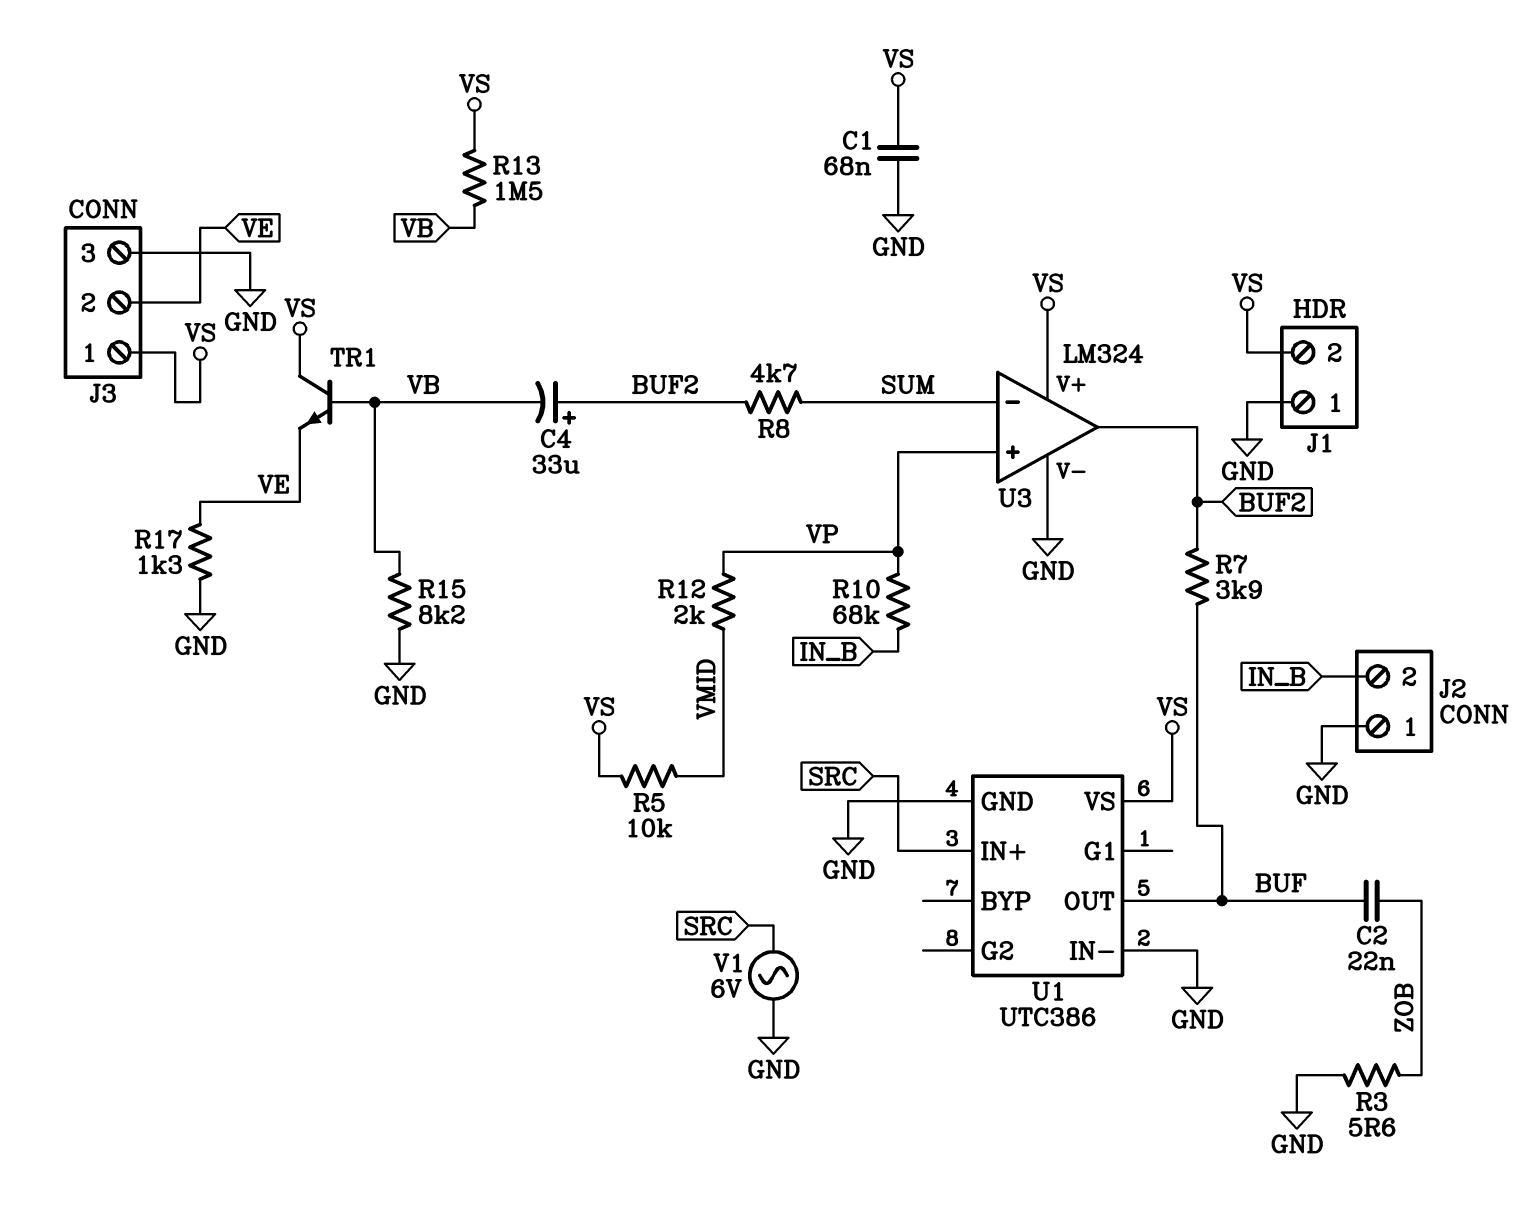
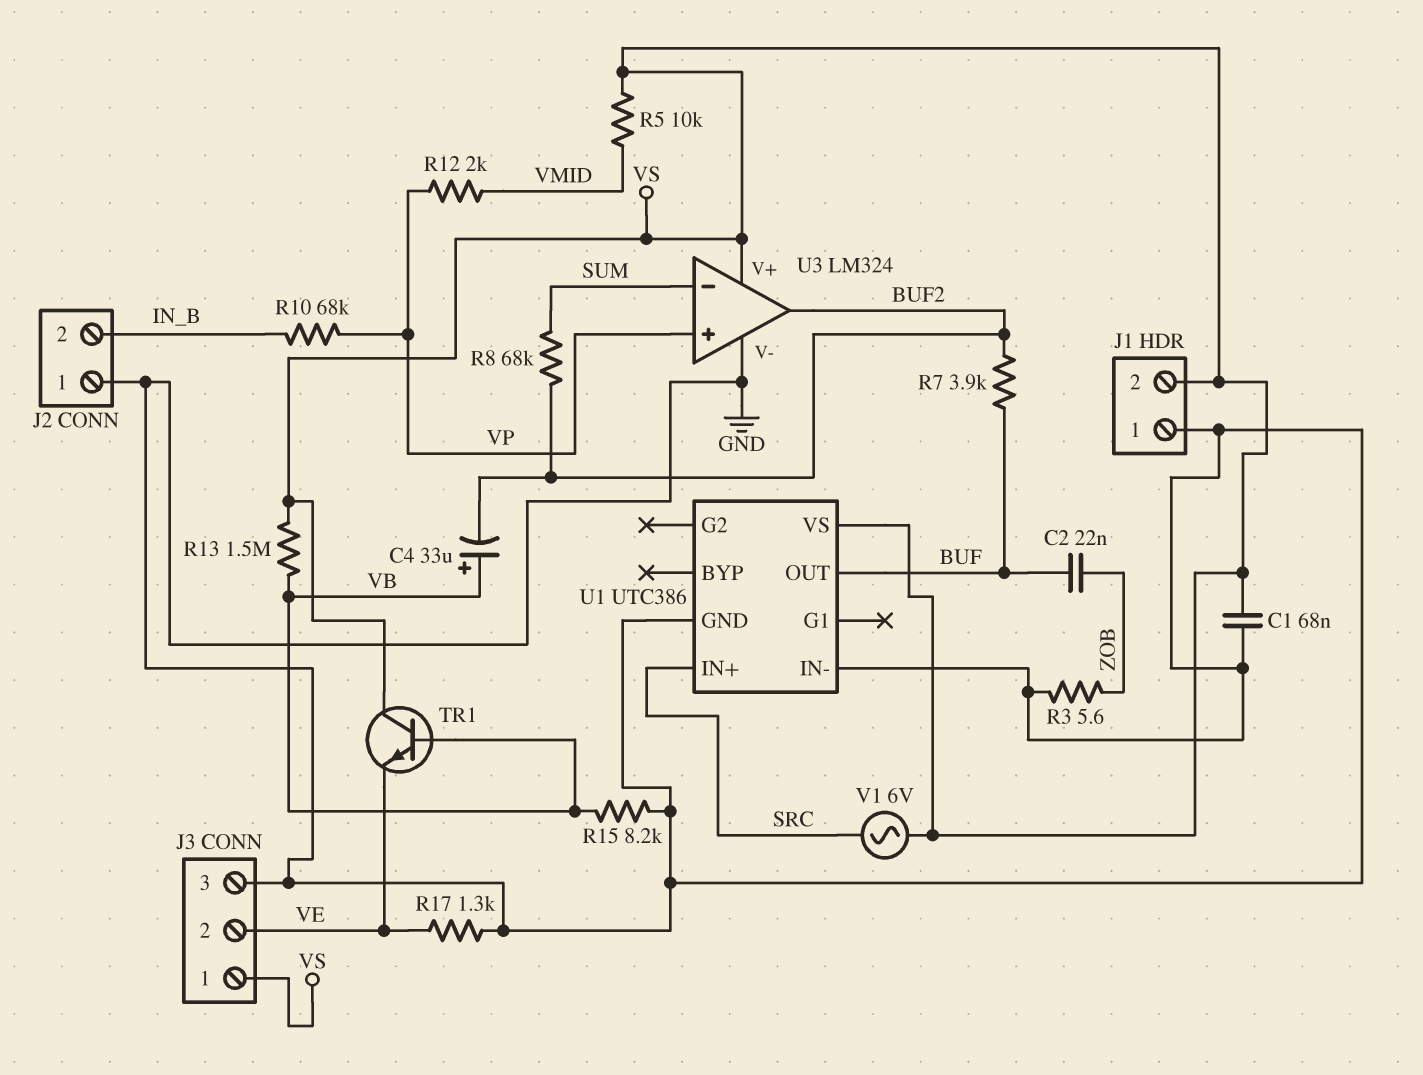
C4: 33uF (plus BUF2, minus VB) -> 33uF (plus VB, minus BUF2)
R8: 4.7k (BUF2, SUM) -> 68k (BUF2, SUM)
V1: AC 6V (GND, SRC) -> AC 6V (SRC, VS)

